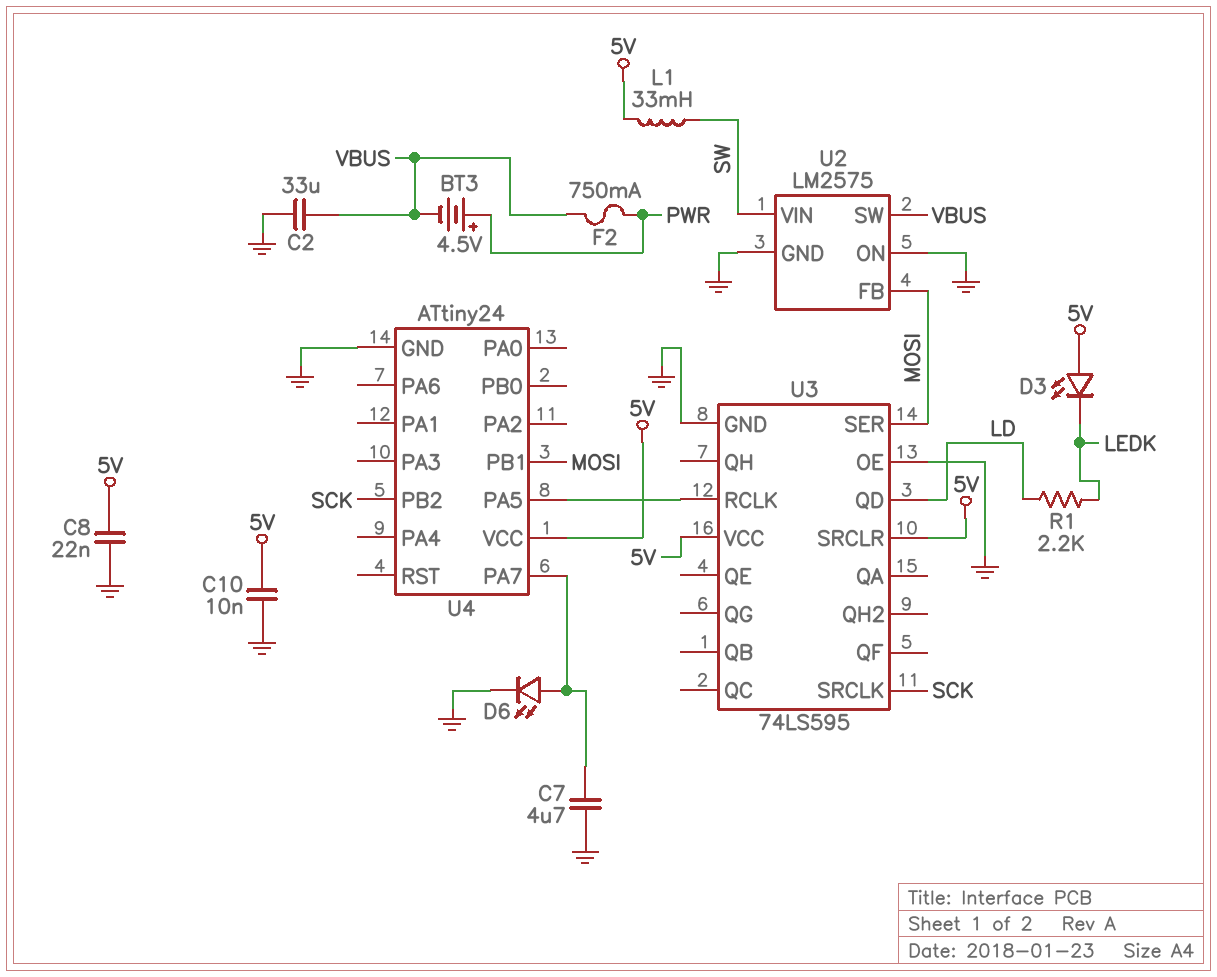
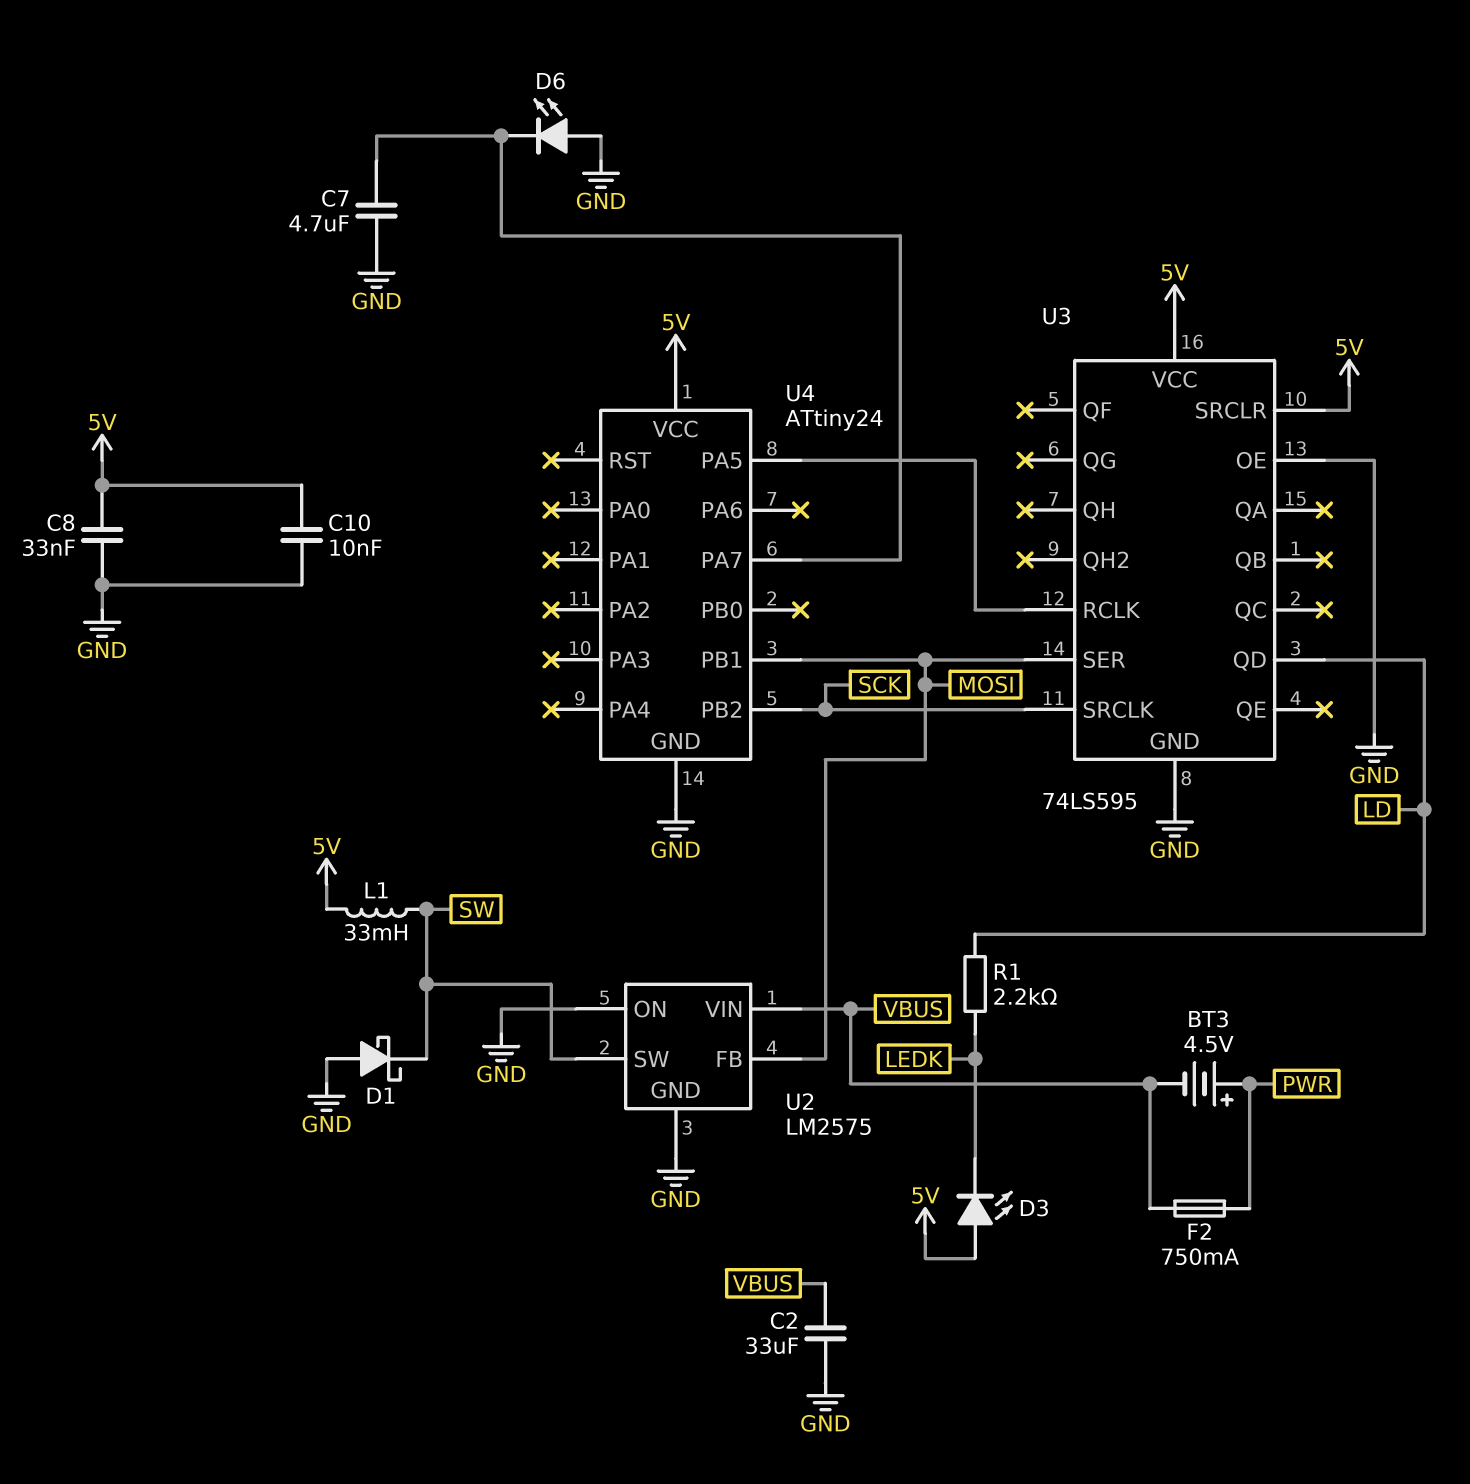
C8: 22nF (5V, GND) -> 33nF (5V, GND)
D1: none -> schottky (A GND, K SW)
D6: LED (A U4/PA7, K GND) -> LED (A GND, K U4/PA7)
U2 pin SW: VBUS -> SW
U2 pin VIN: SW -> VBUS

